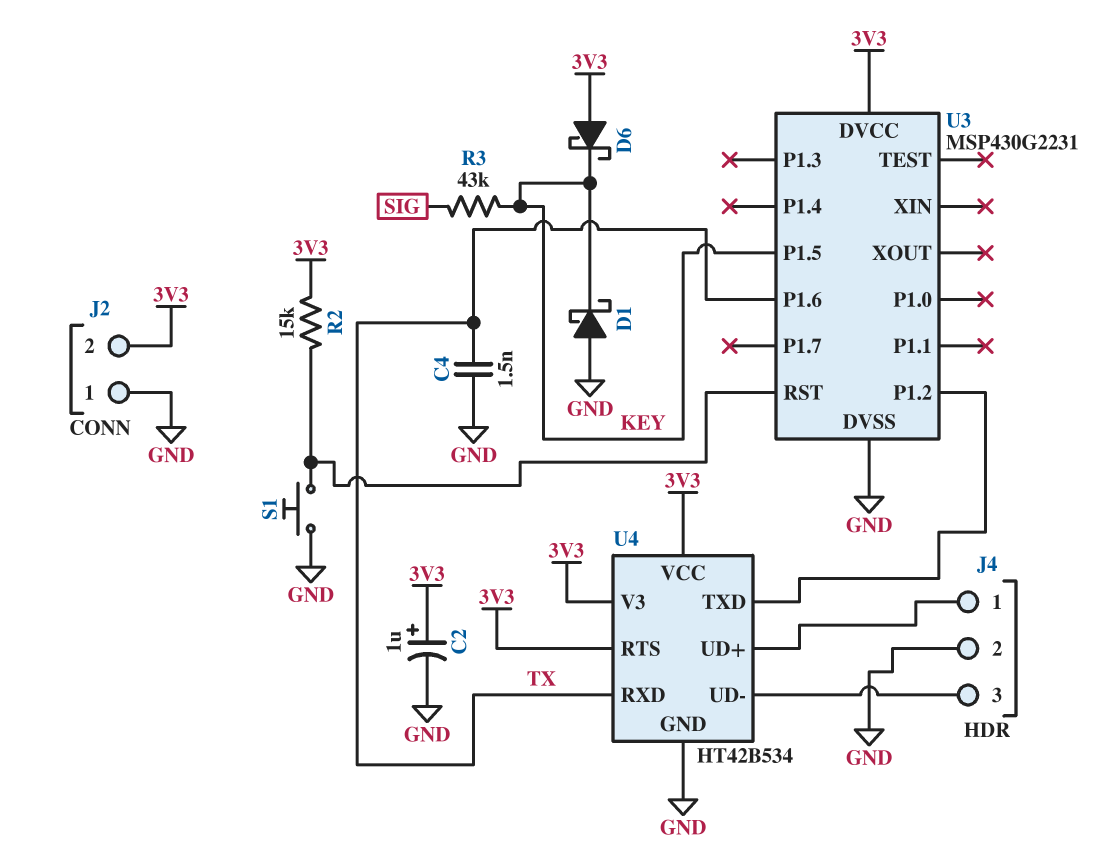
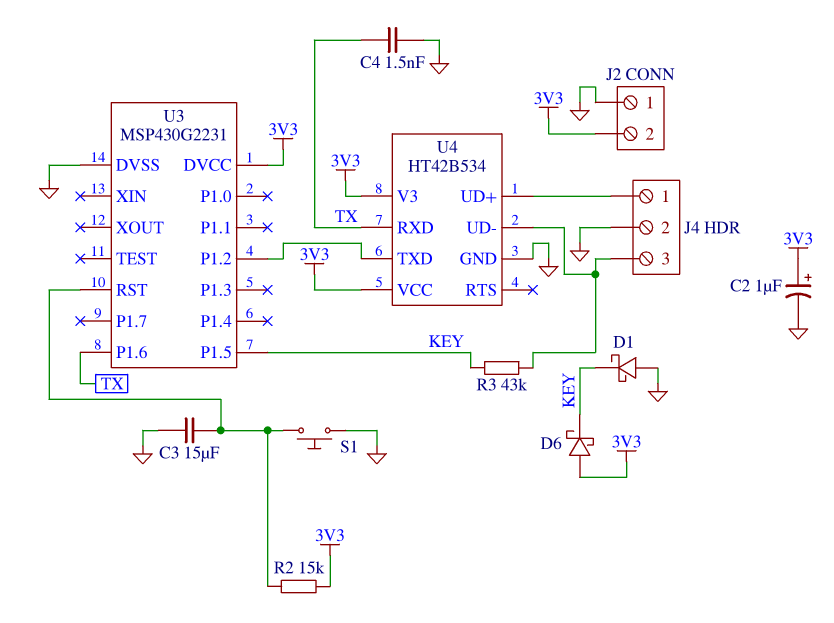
C3: none -> 15uF (GND, U3/RST)
R3: 43k (KEY, SIG) -> 43k (J4/3, KEY)
U4 pin RTS: 3V3 -> none

